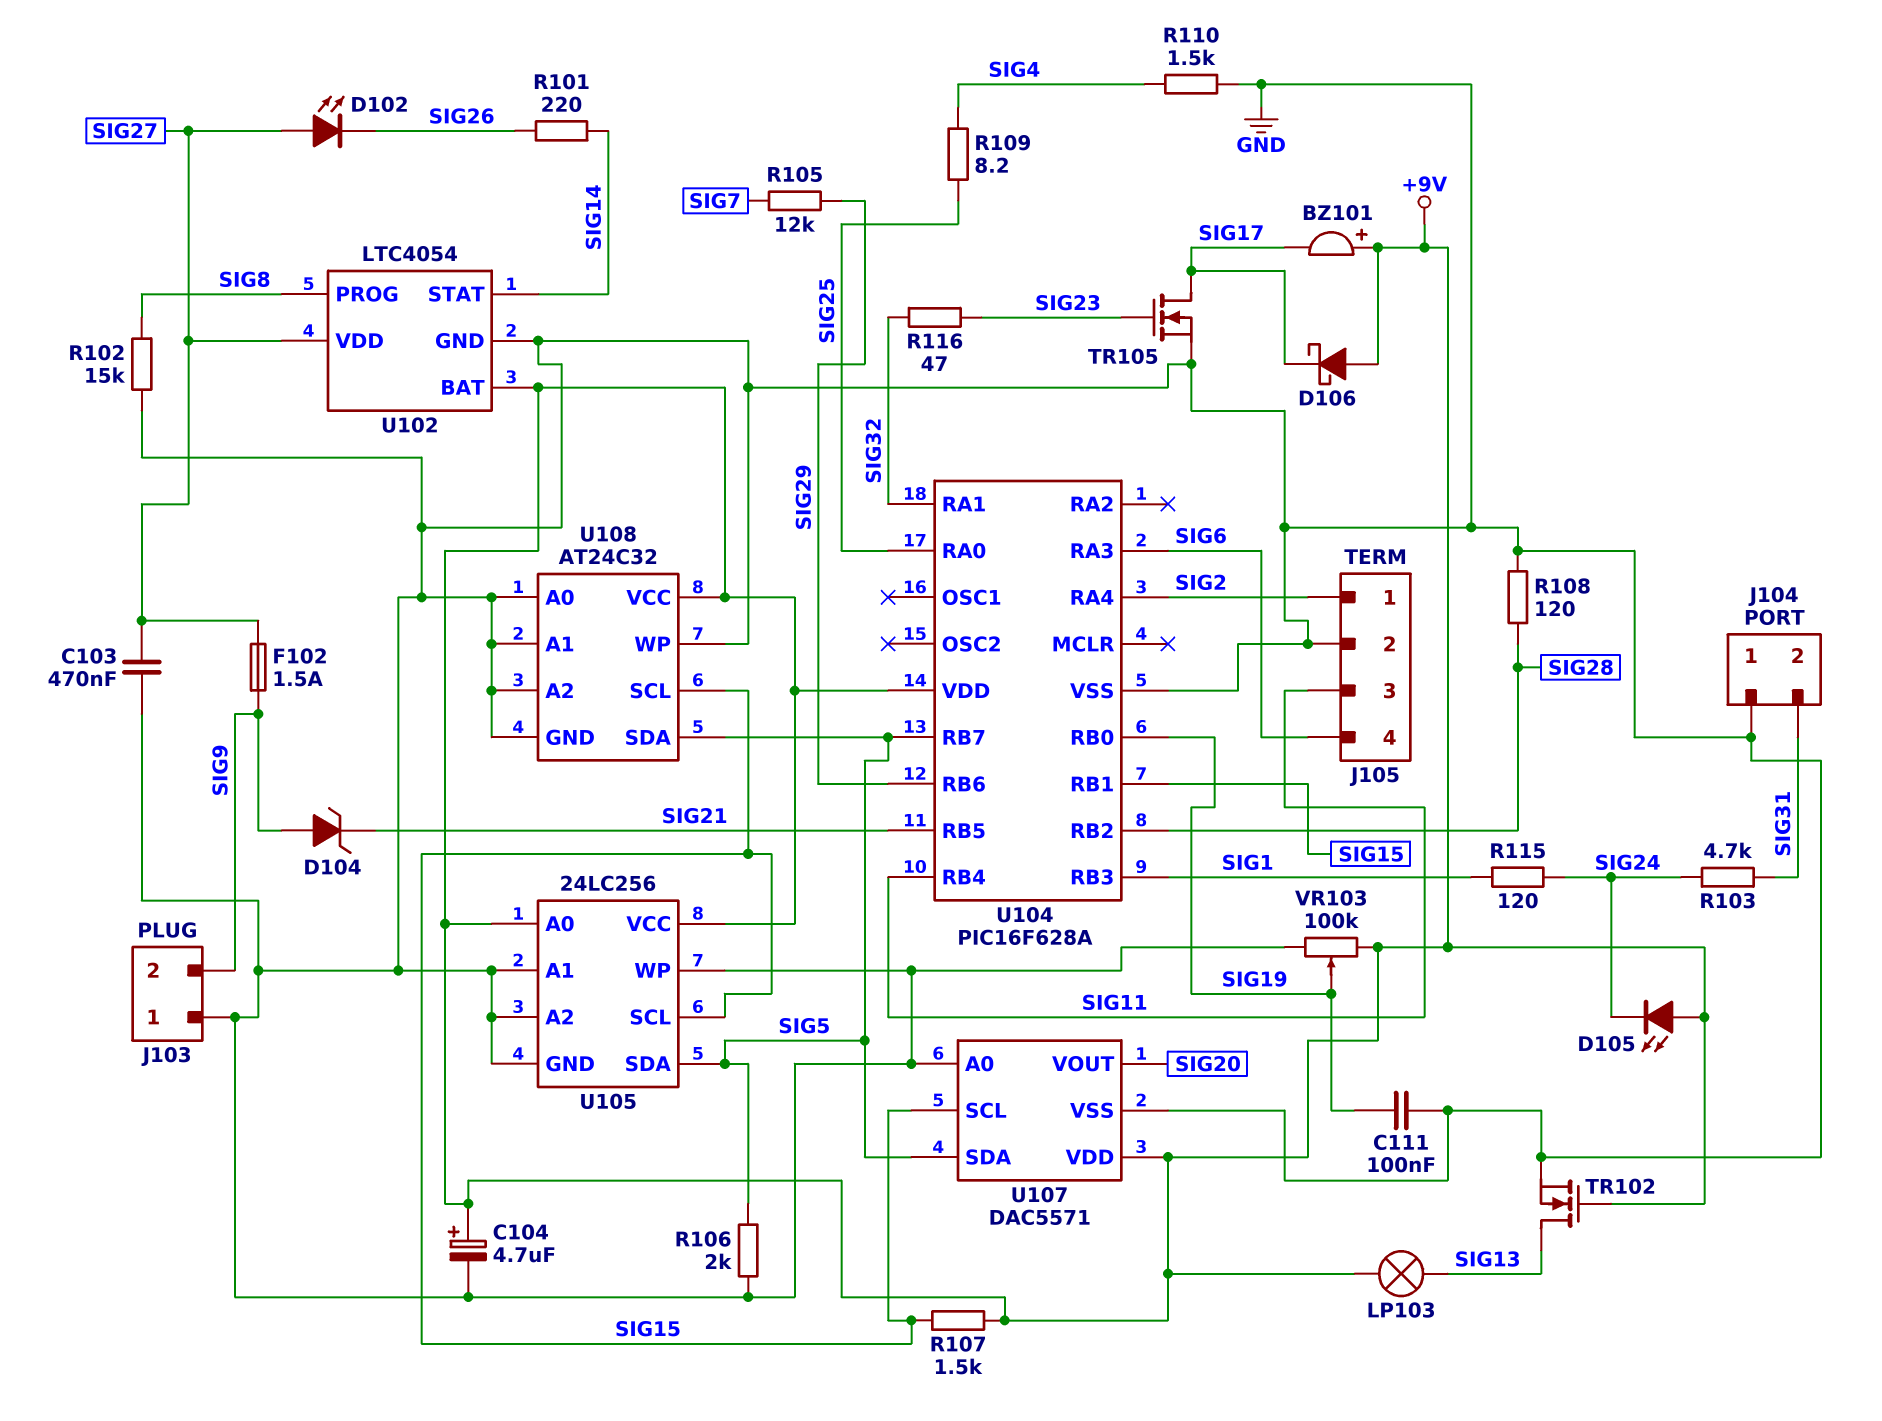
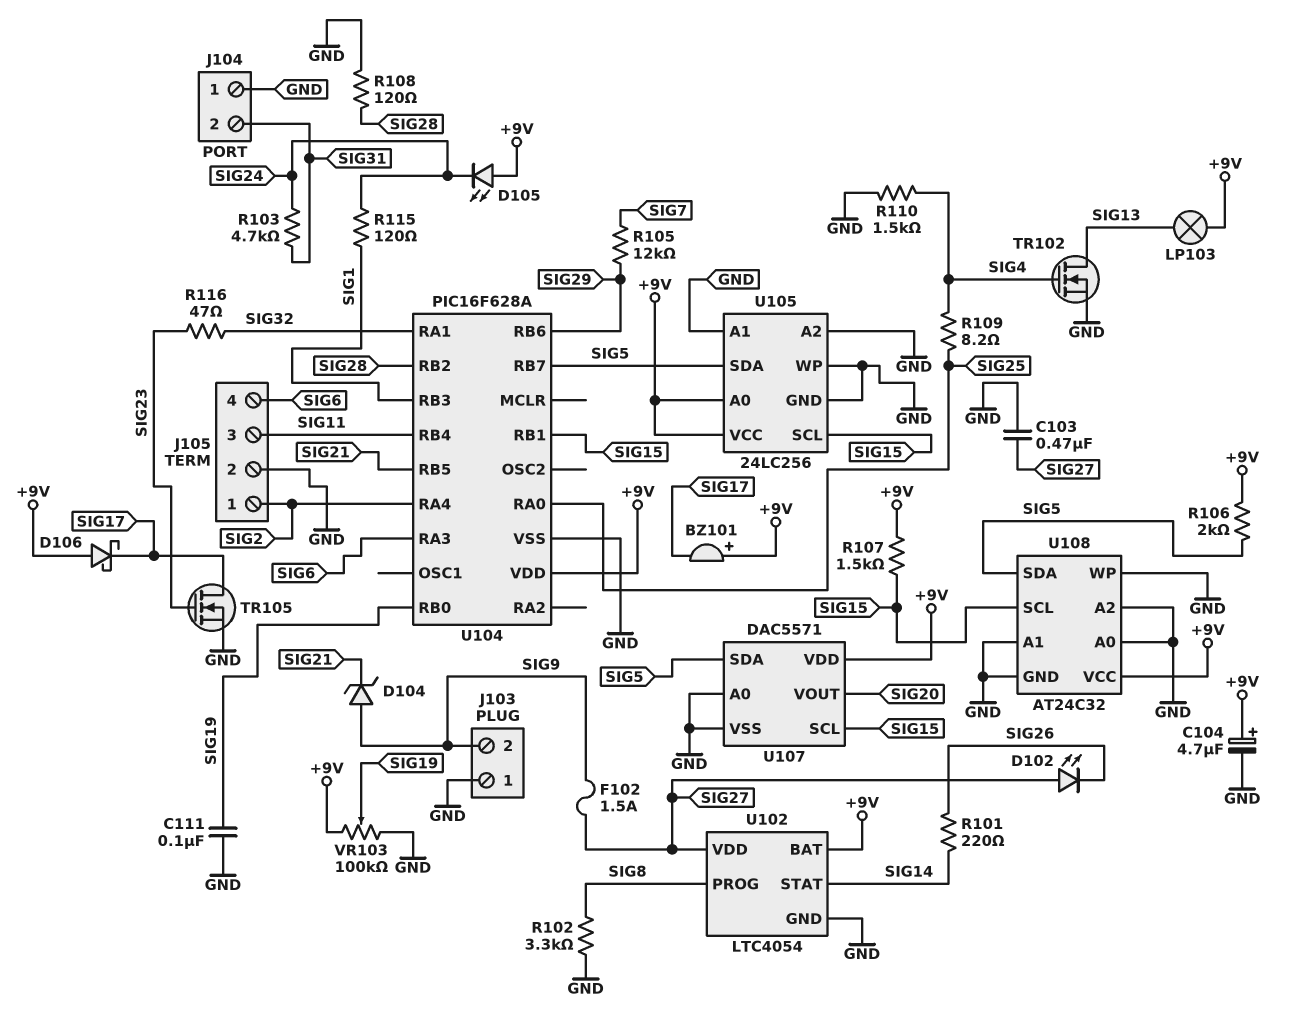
R102: 15k (GND, SIG8) -> 3.3k (GND, SIG8)
R106: 2k (GND, SIG5) -> 2k (+9V, SIG5)
TR102: NMOS (G +9V, D SIG13, S GND) -> NMOS (G SIG4, D SIG13, S GND)

